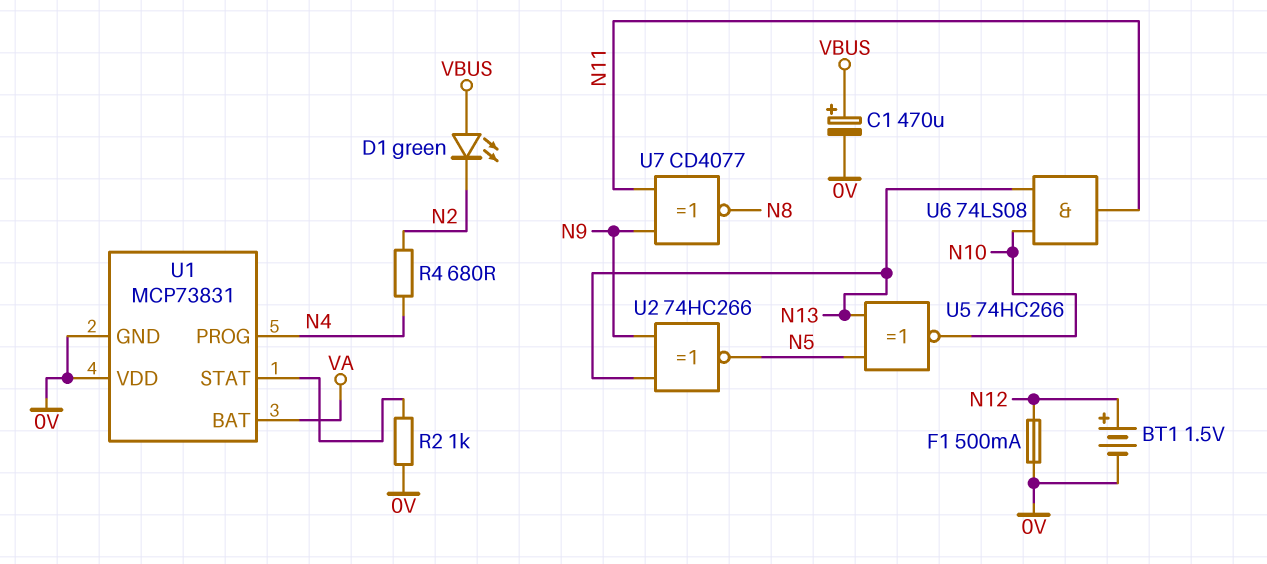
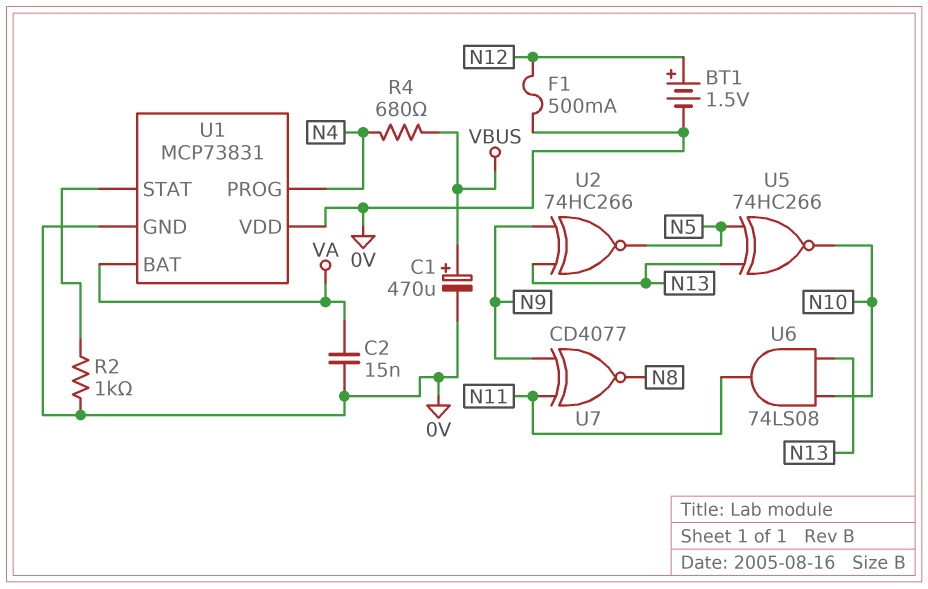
C2: none -> 15nF (0V, VA)
D1: LED green (A VBUS, K N2) -> none
R4: 680 (N2, N4) -> 680 (N4, VBUS)

